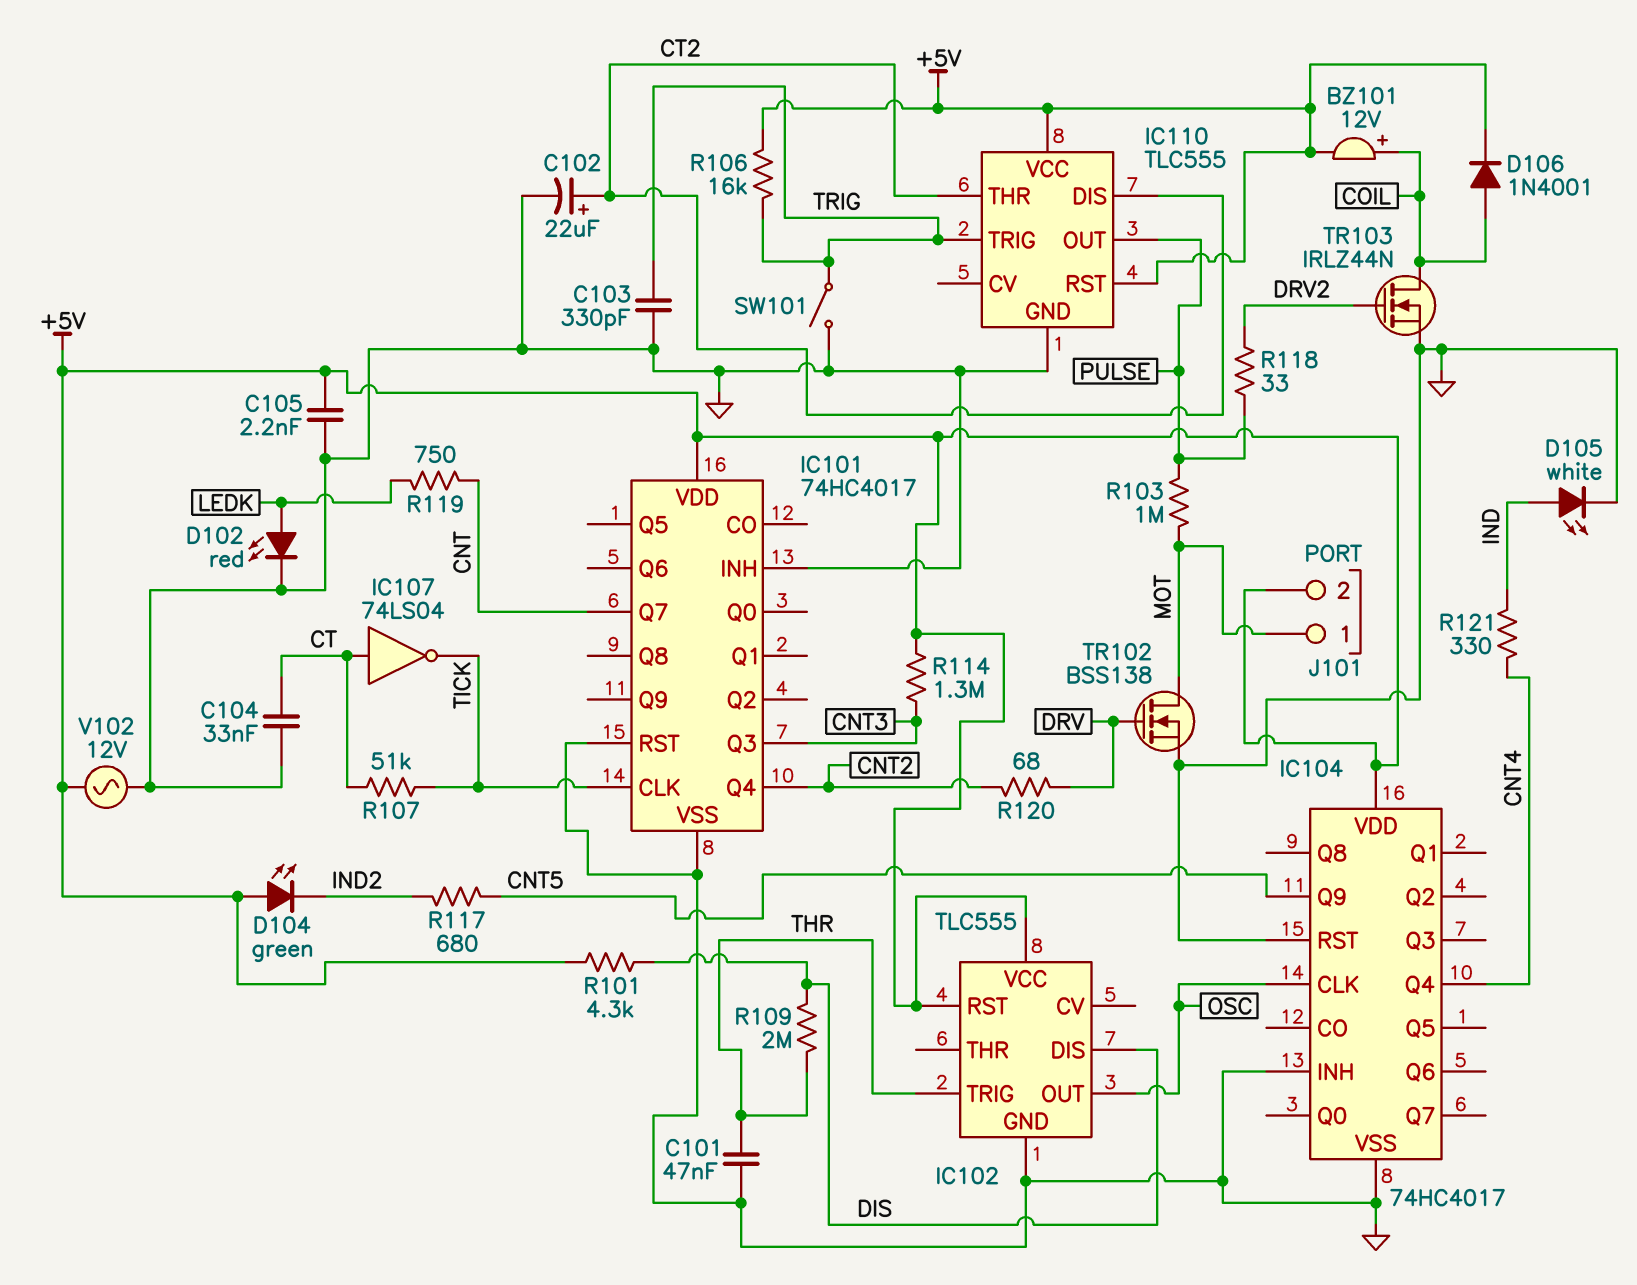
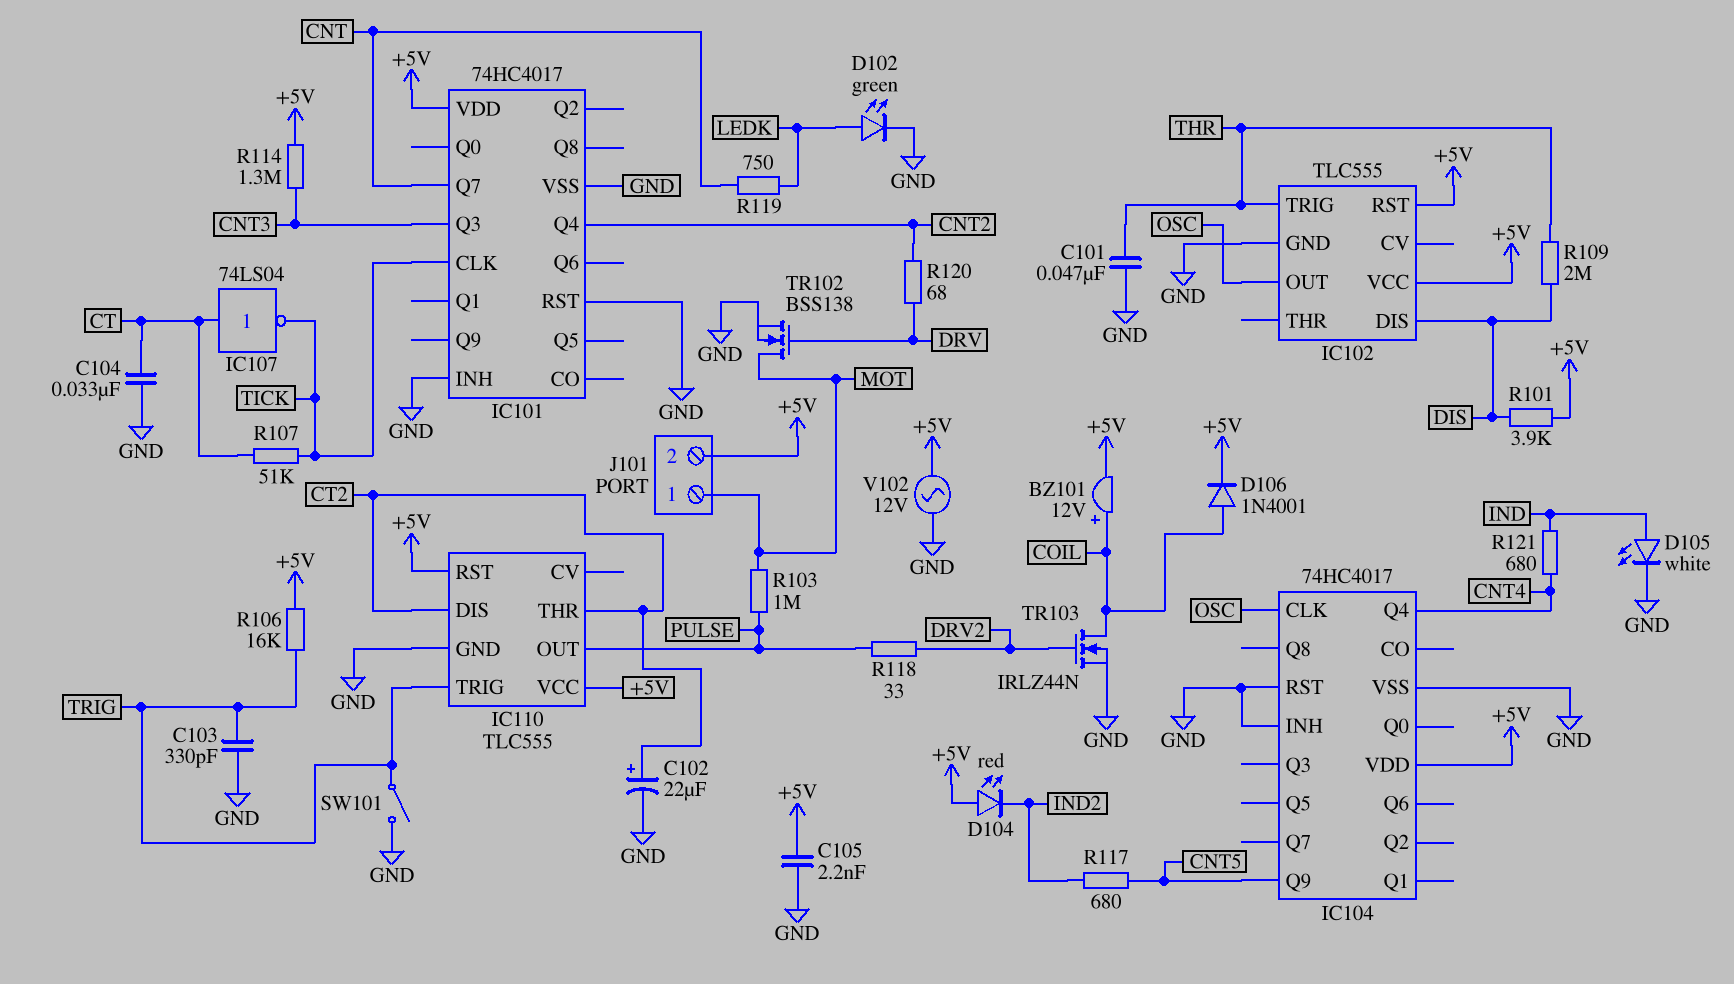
D102: LED red (A LEDK, K GND) -> LED green (A LEDK, K GND)
D104: LED green (A +5V, K IND2) -> LED red (A +5V, K IND2)
R101: 4.3k (+5V, DIS) -> 3.9k (+5V, DIS)
R121: 330 (CNT4, IND) -> 680 (CNT4, IND)

